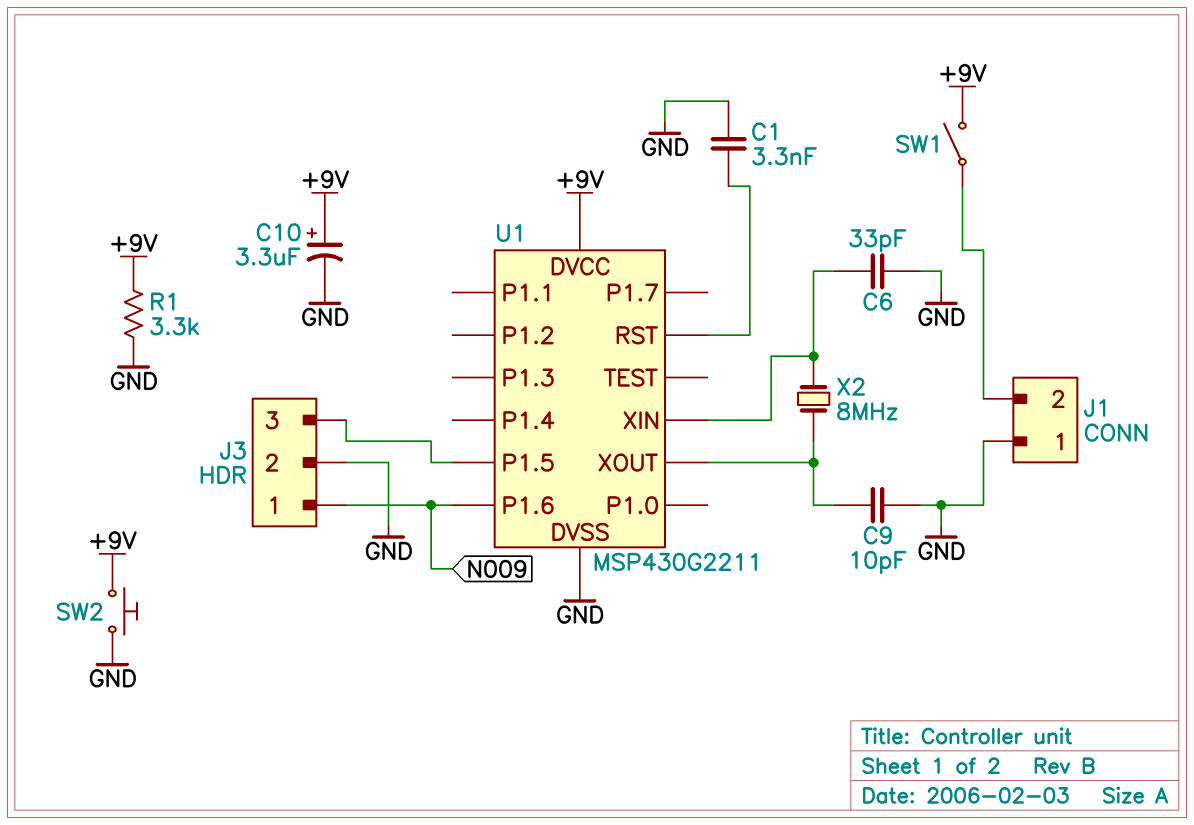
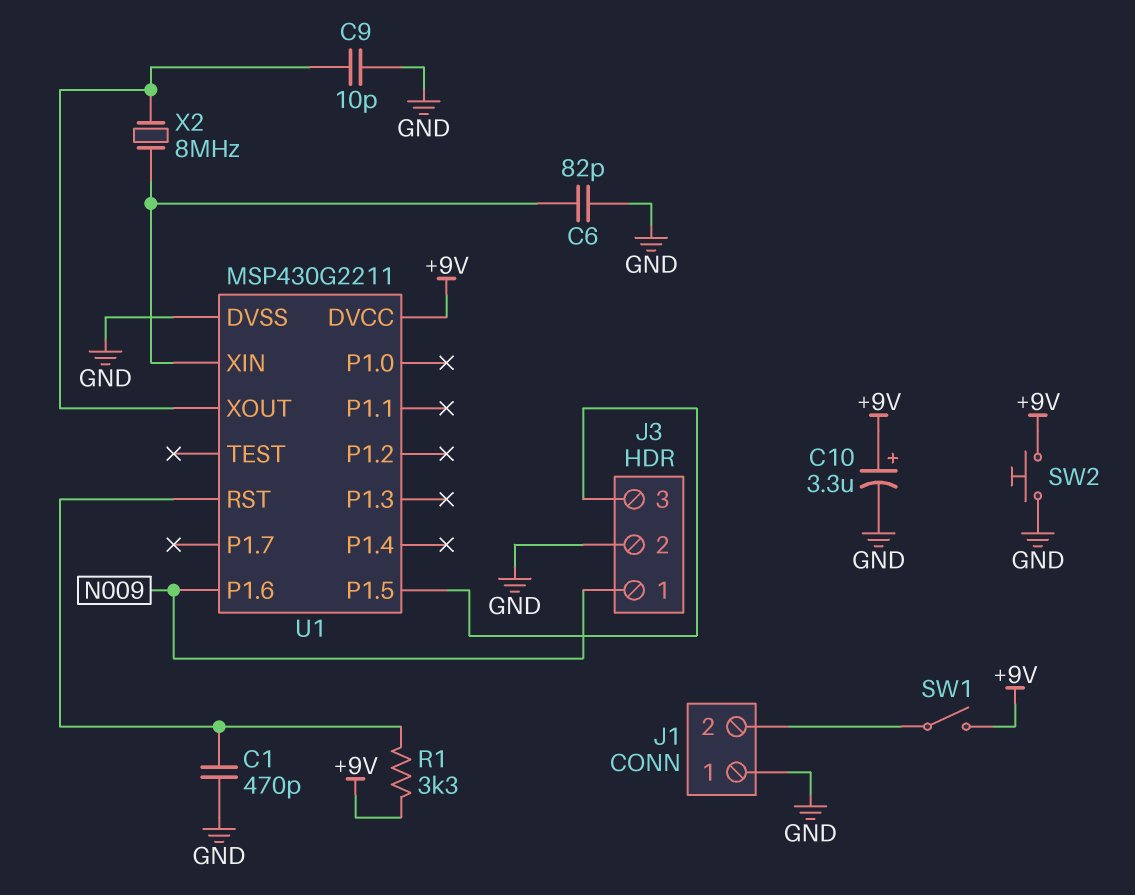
C1: 3.3nF (GND, U1/RST) -> 470pF (GND, U1/RST)
C6: 33pF (GND, U1/XIN) -> 82pF (GND, U1/XIN)
R1: 3.3k (+9V, GND) -> 3.3k (+9V, U1/RST)

